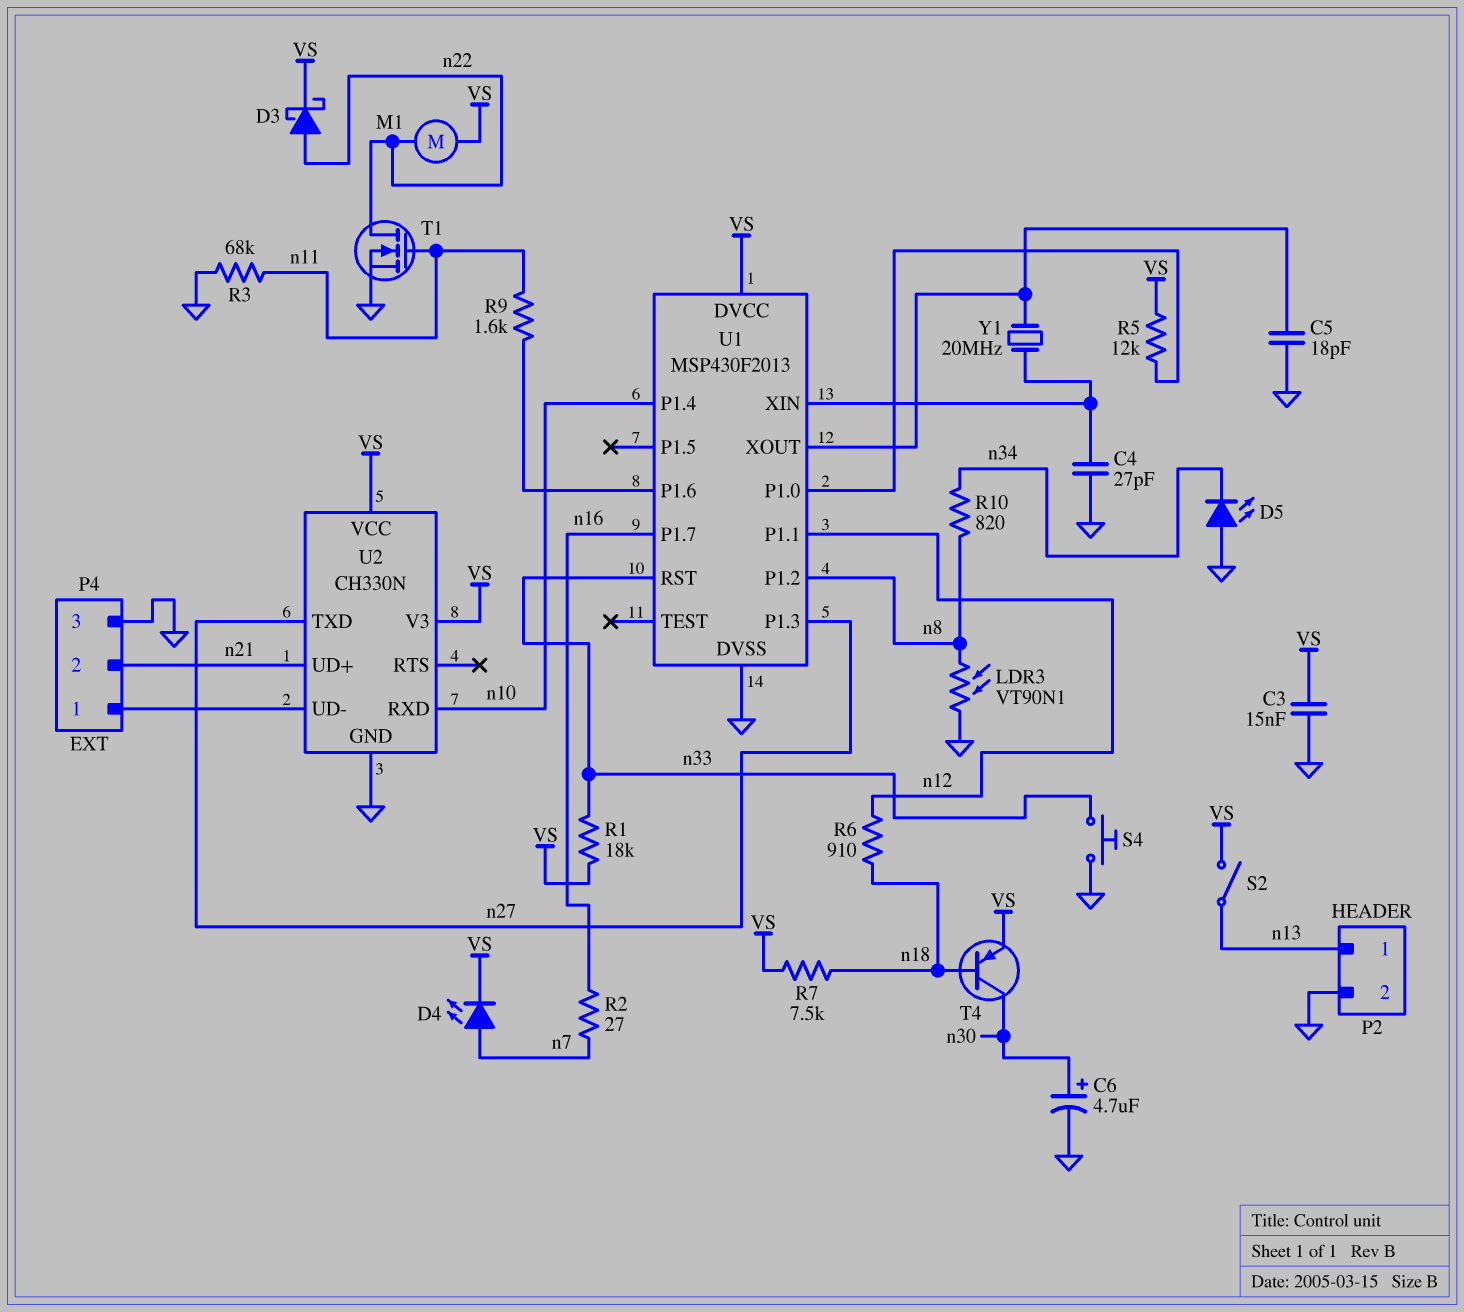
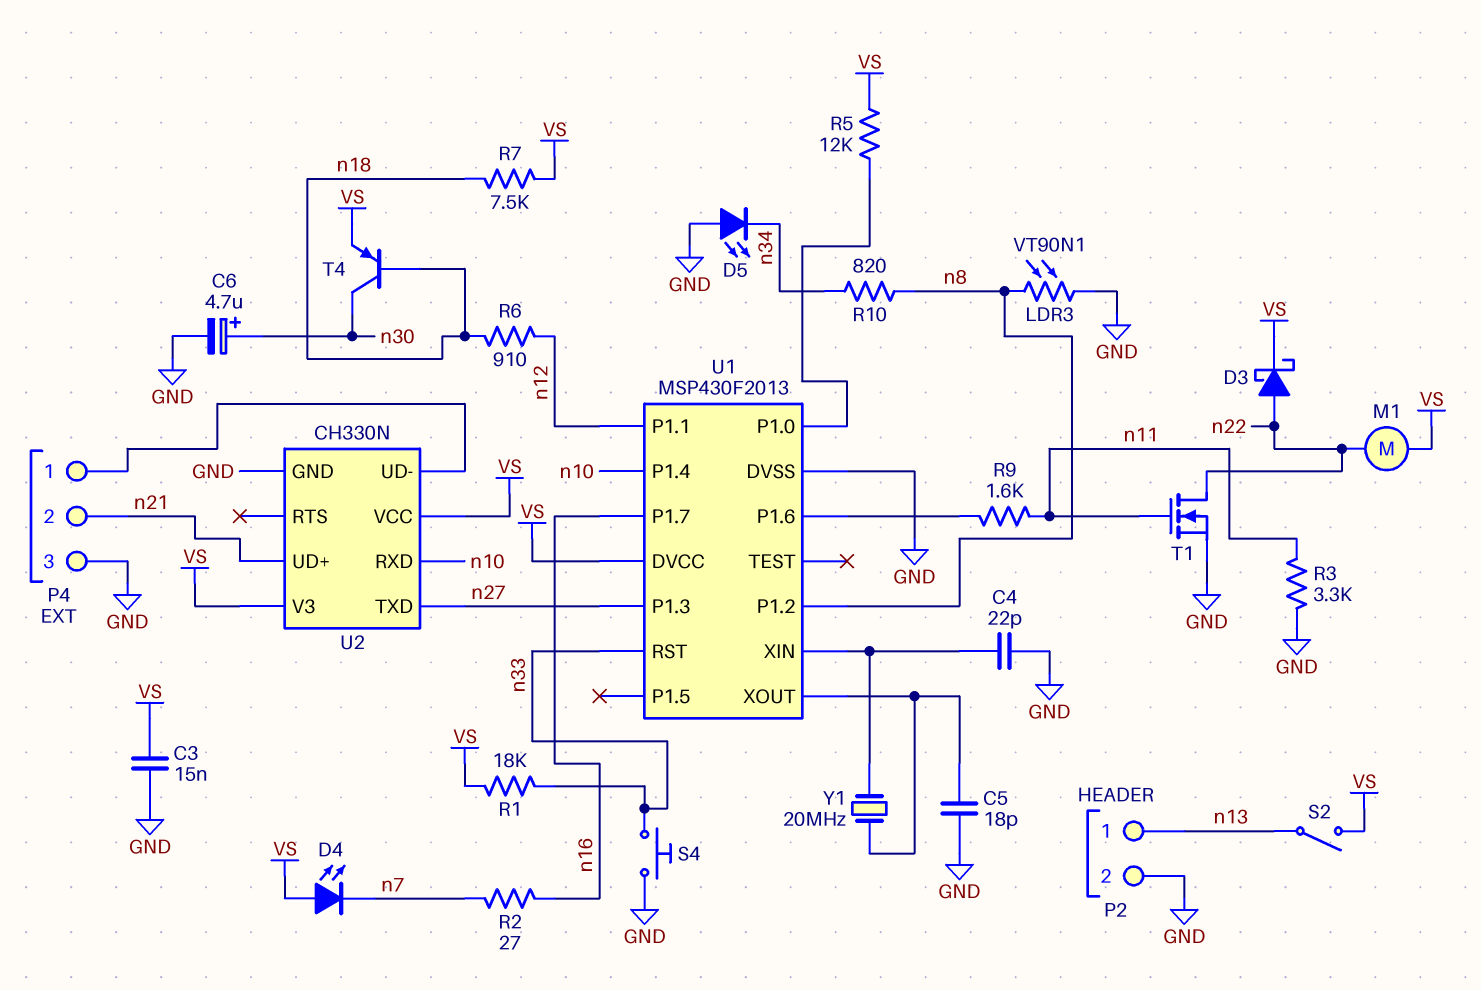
C4: 27pF (GND, U1/XIN) -> 22pF (GND, U1/XIN)
D4: LED (A n7, K VS) -> LED (A VS, K n7)
R3: 68k (GND, n11) -> 3.3k (GND, n11)

